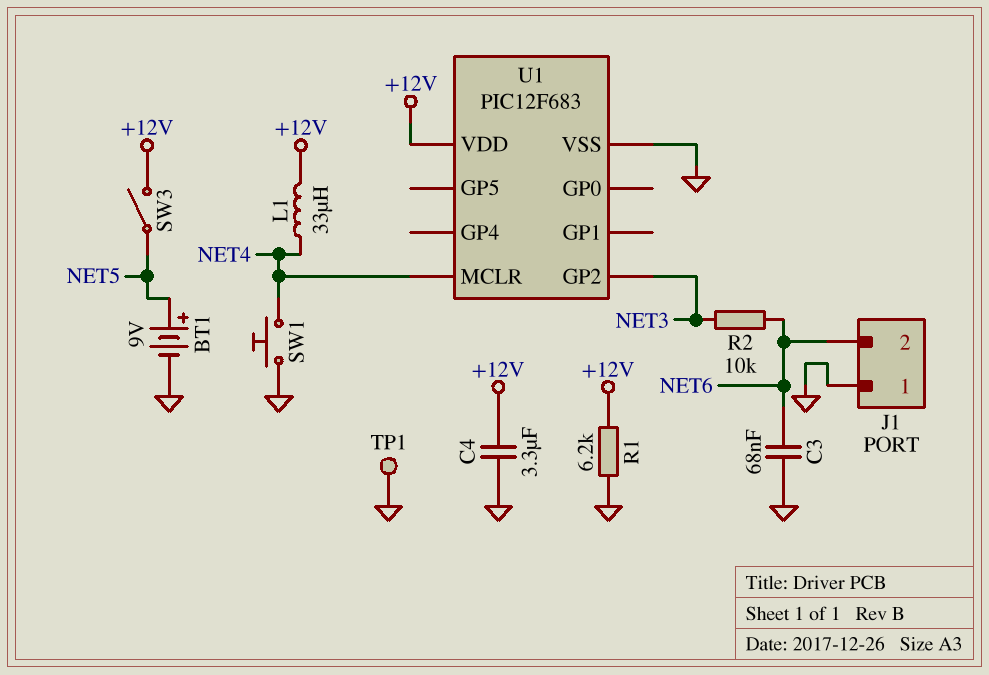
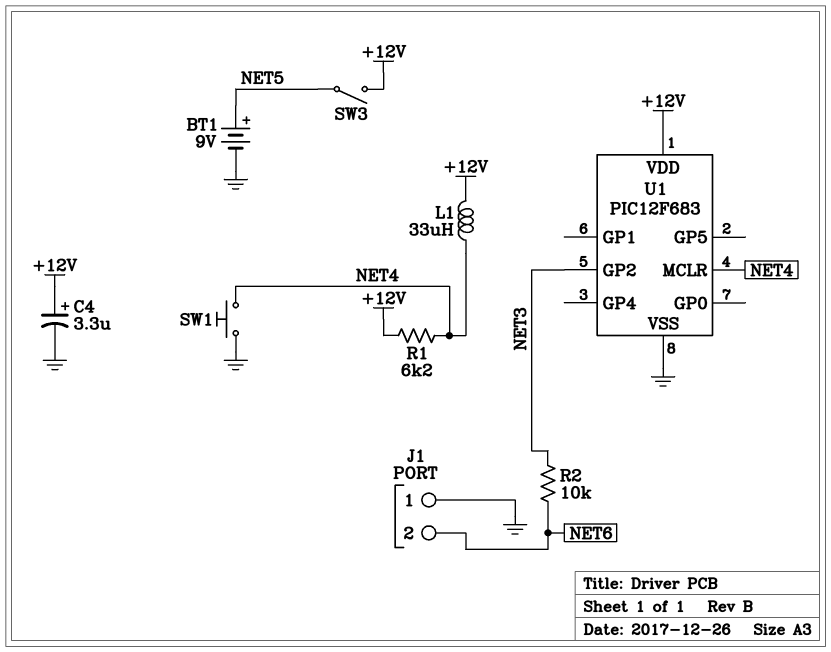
C3: 68nF (GND, NET6) -> none
C4: 3.3uF (+12V, GND) -> 3.3uF (plus +12V, minus GND)
R1: 6.2k (+12V, GND) -> 6.2k (+12V, NET4)
TP1: test point (GND) -> none

